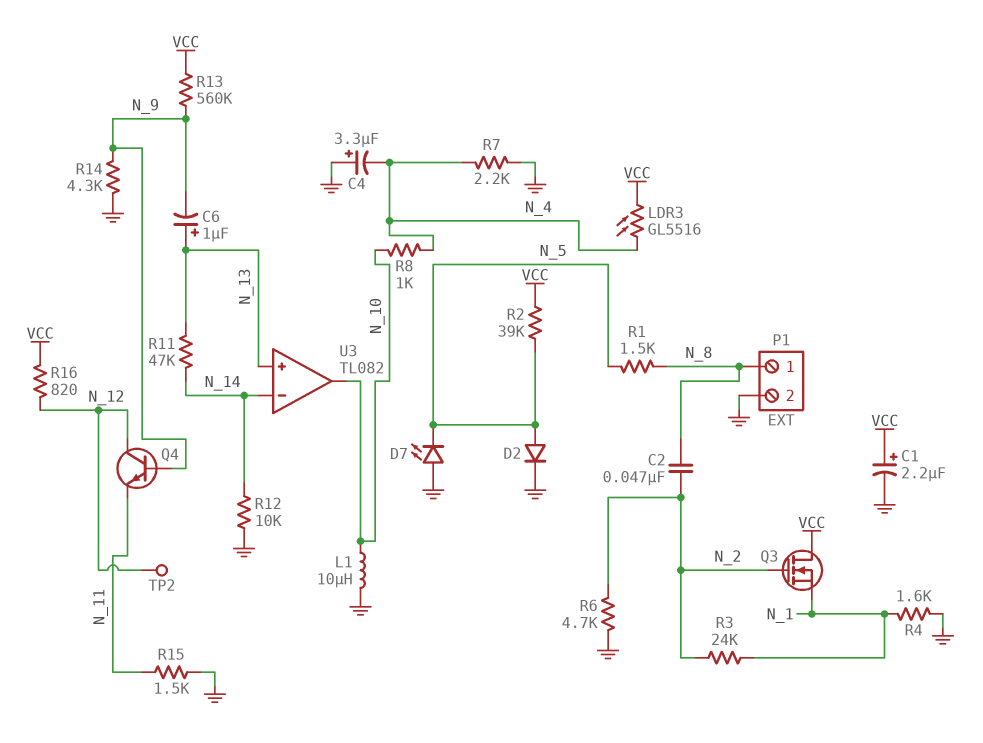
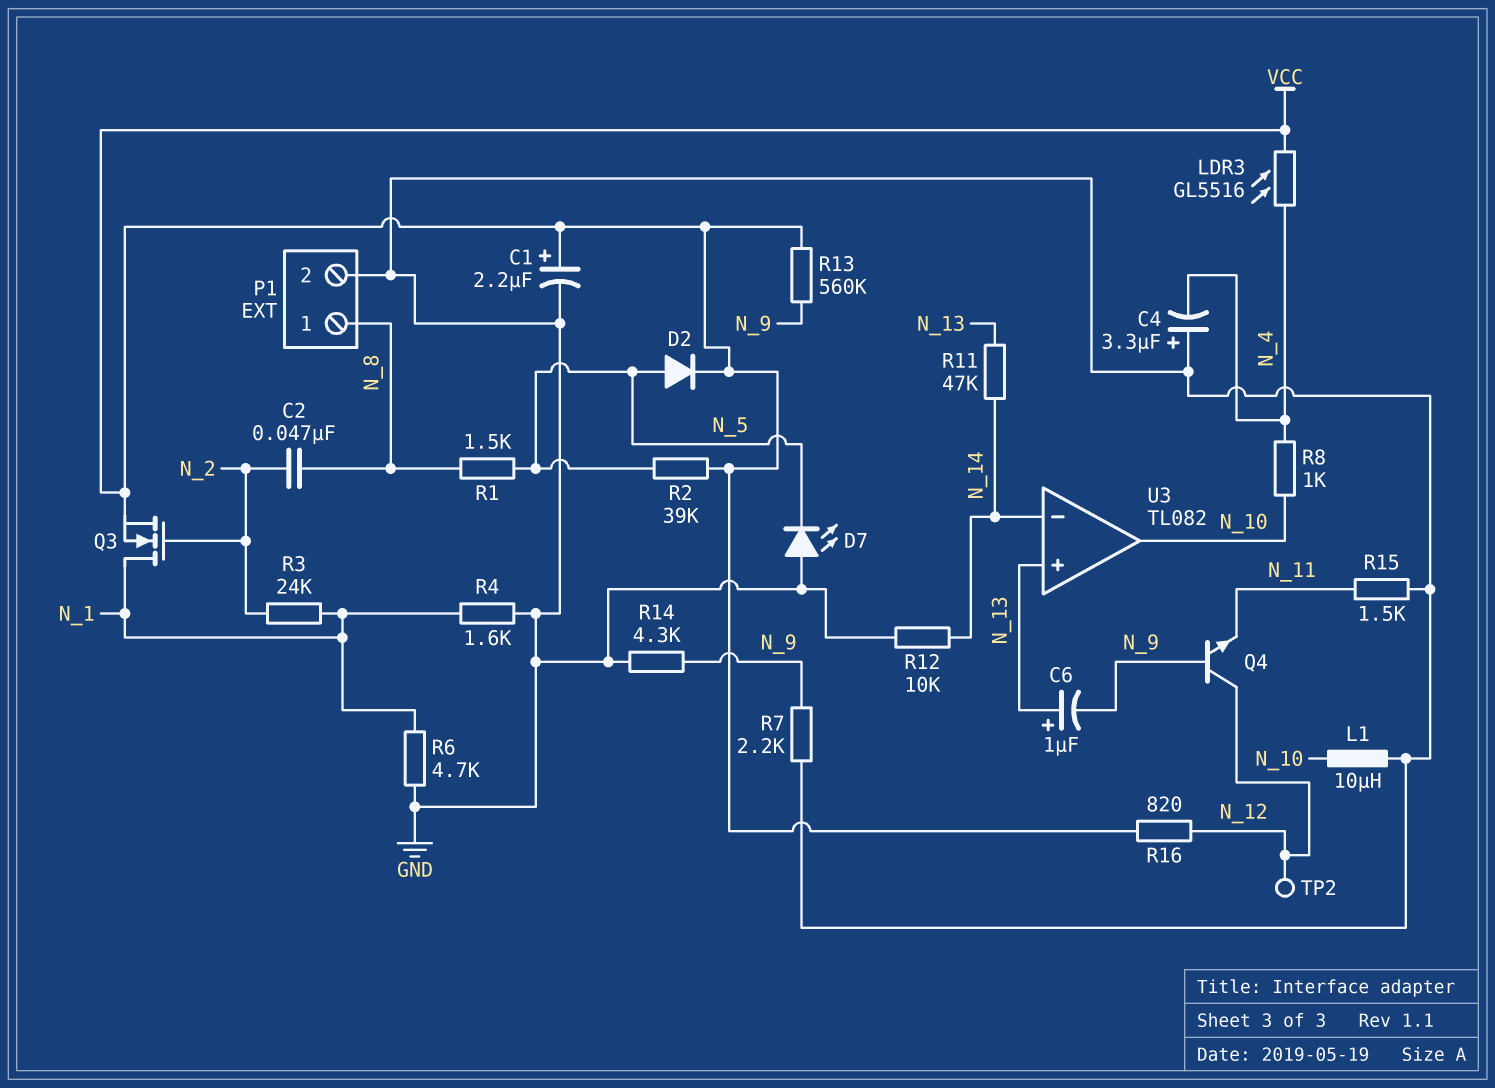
D2: diode (A N_5, K GND) -> diode (A N_5, K VCC)
Q3: NMOS (G N_2, D VCC, S N_1) -> NMOS (G N_2, D N_1, S VCC)
R6: 4.7k (GND, N_2) -> 4.7k (GND, N_1)
R7: 2.2k (GND, N_4) -> 2.2k (GND, N_9)

